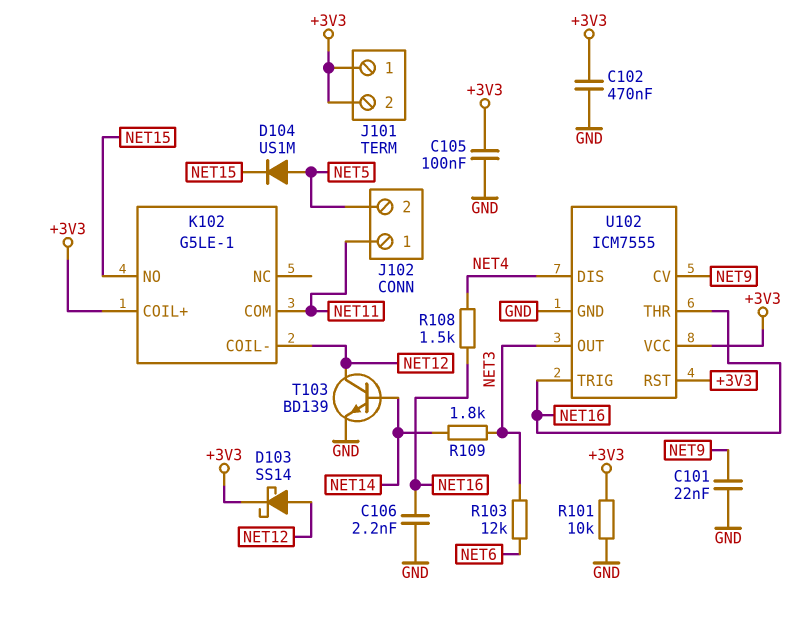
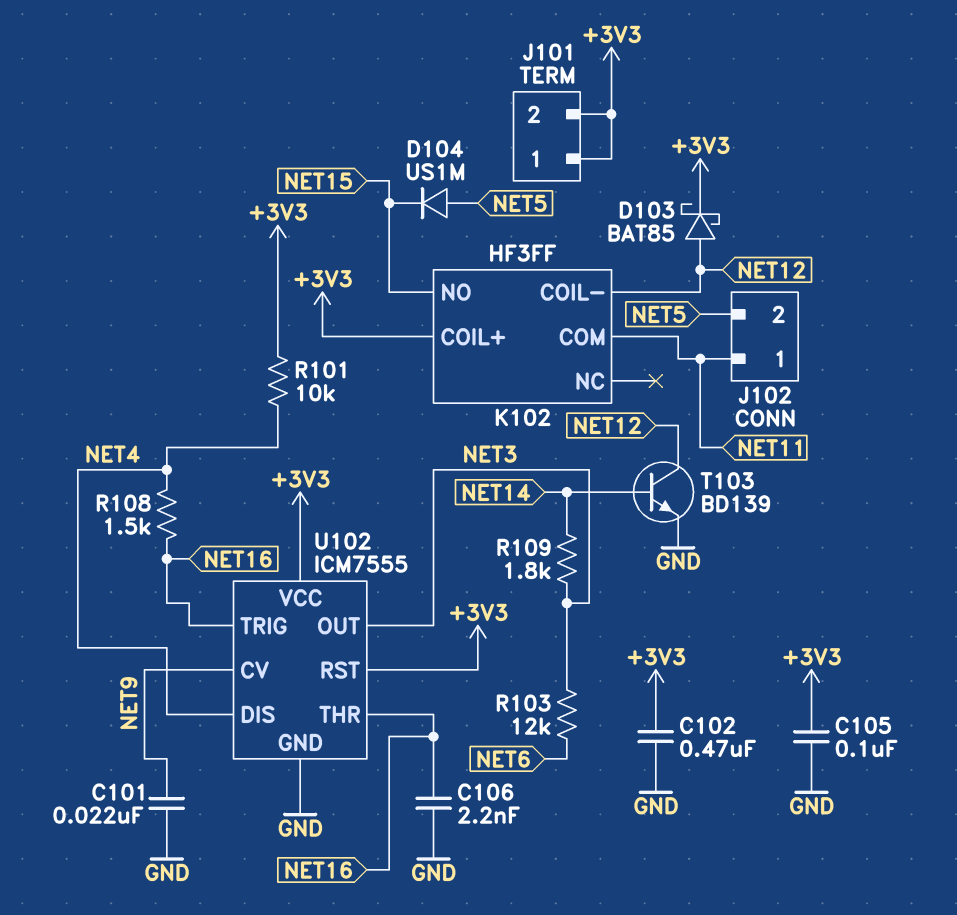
D103: schottky SS14 (A NET12, K +3V3) -> schottky BAT85 (A NET12, K +3V3)
K102: G5LE-1 -> HF3FF
R101: 10k (+3V3, GND) -> 10k (+3V3, NET4)

